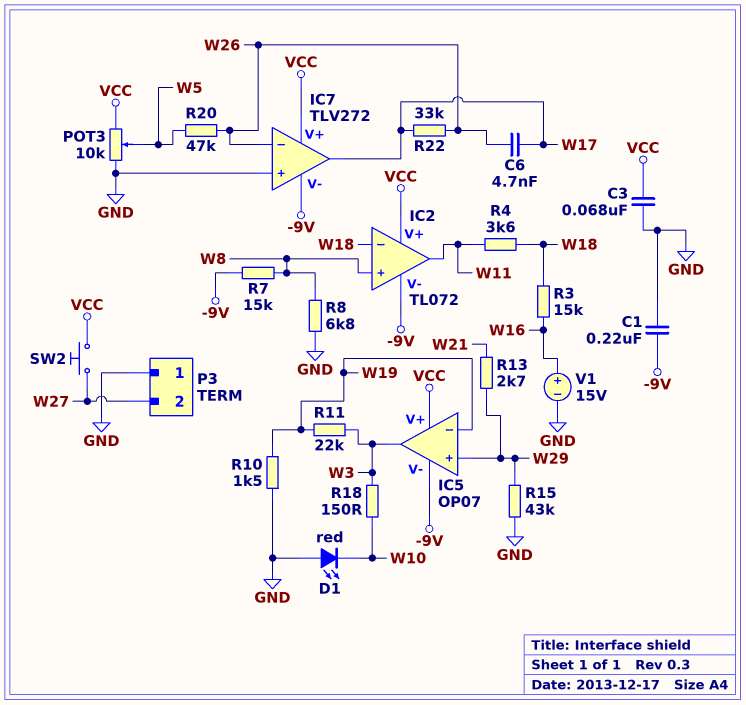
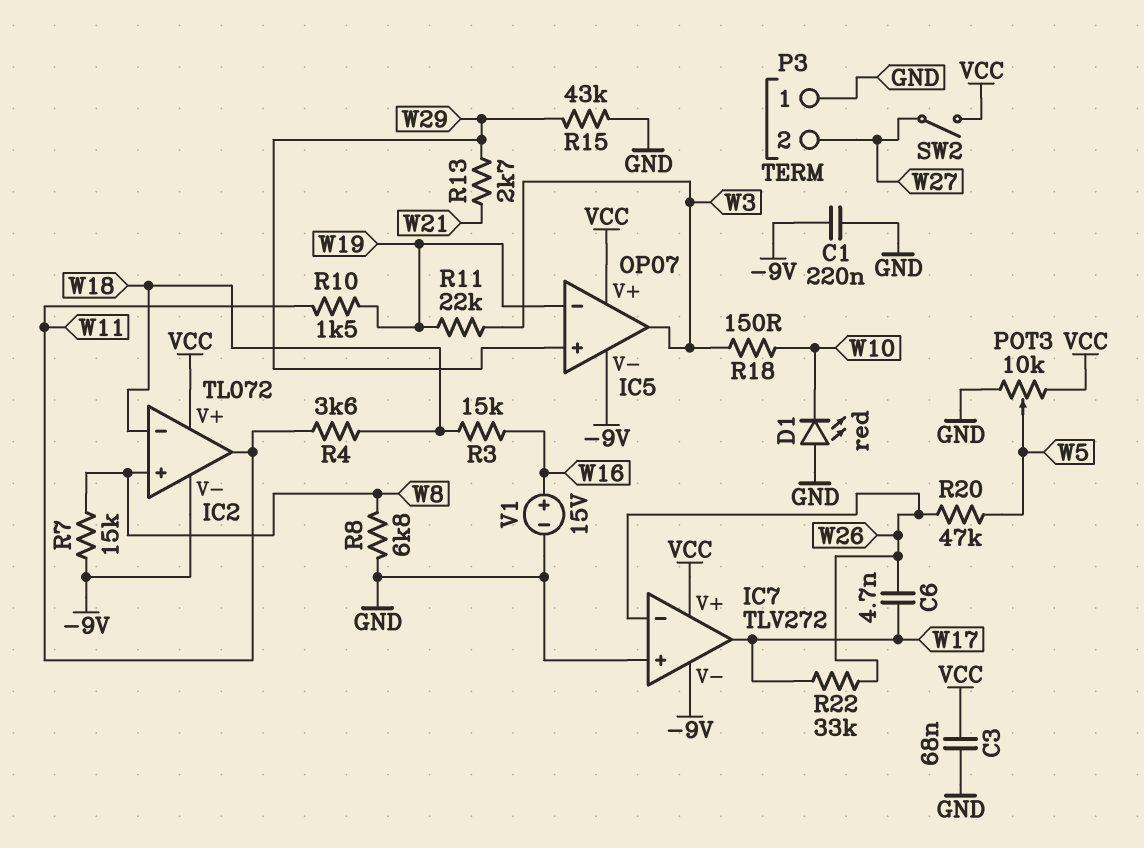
R10: 1.5k (GND, W19) -> 1.5k (W11, W19)
SW2: button (VCC, W27) -> switch (VCC, W27)

